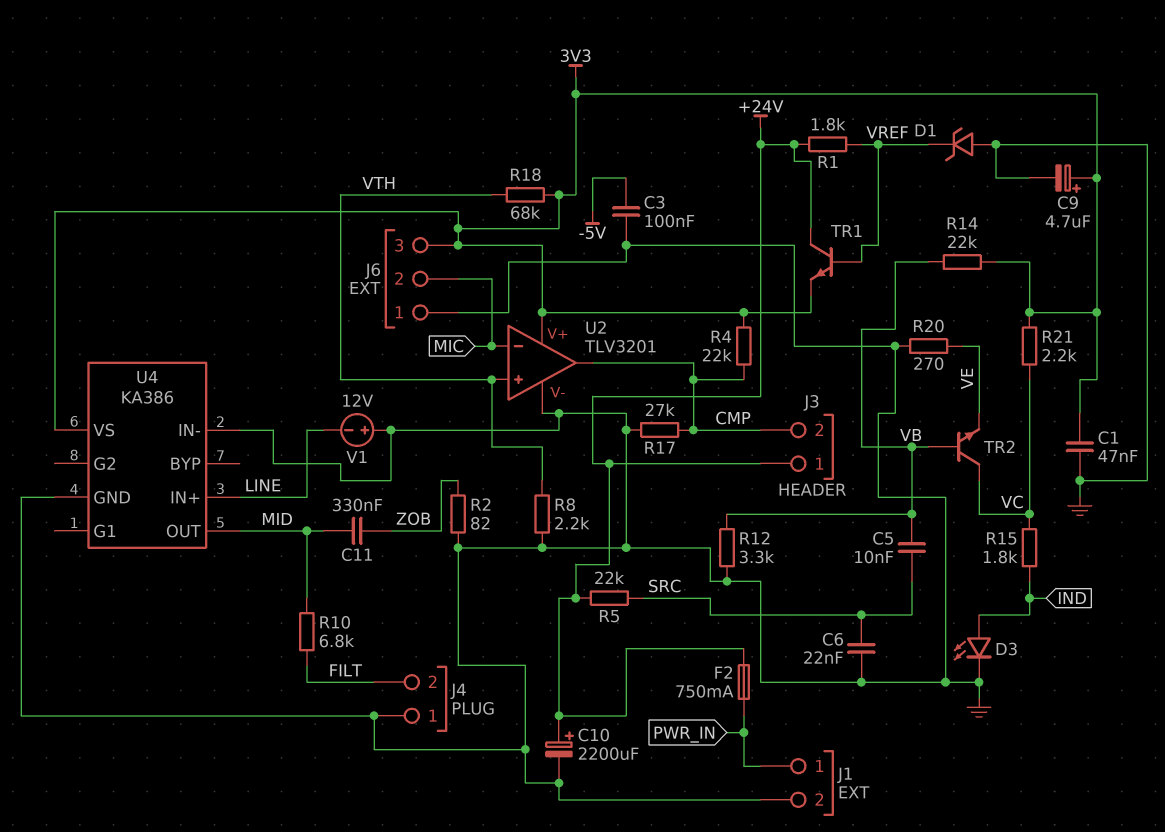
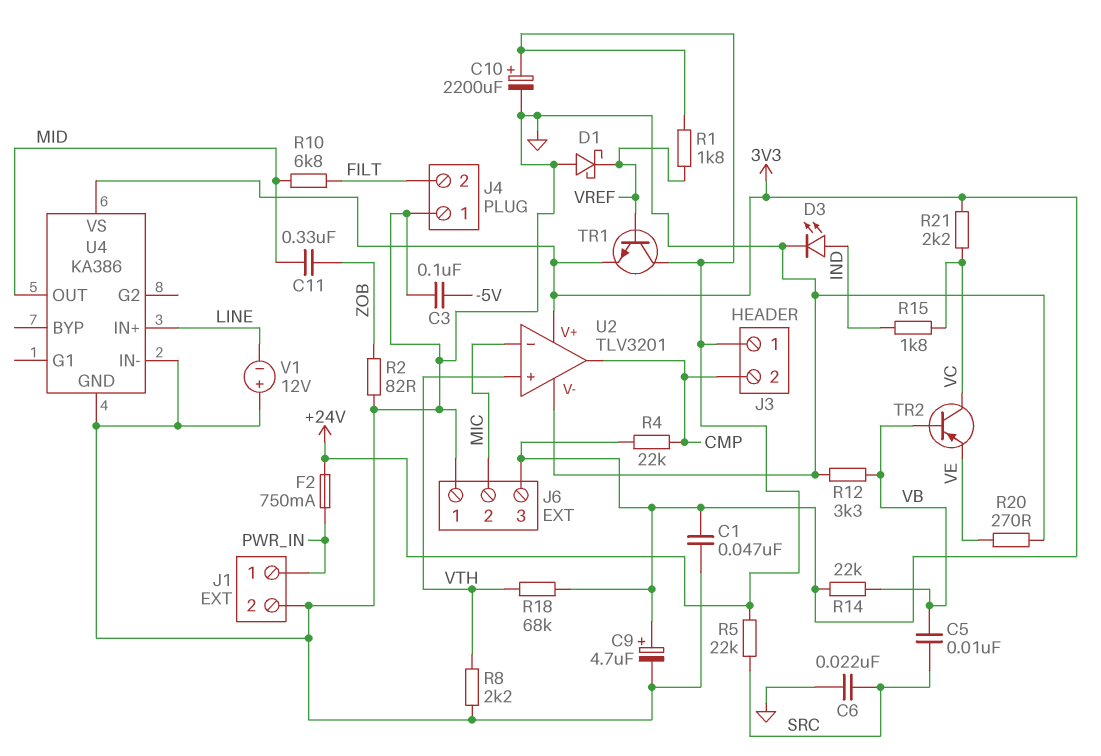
D1: zener (A GND, K VREF) -> schottky (A GND, K VREF)
R17: 27k (CMP, GND) -> none
TR2: NPN (B VB, C VC, E VE) -> PNP (B VB, C VC, E VE)

